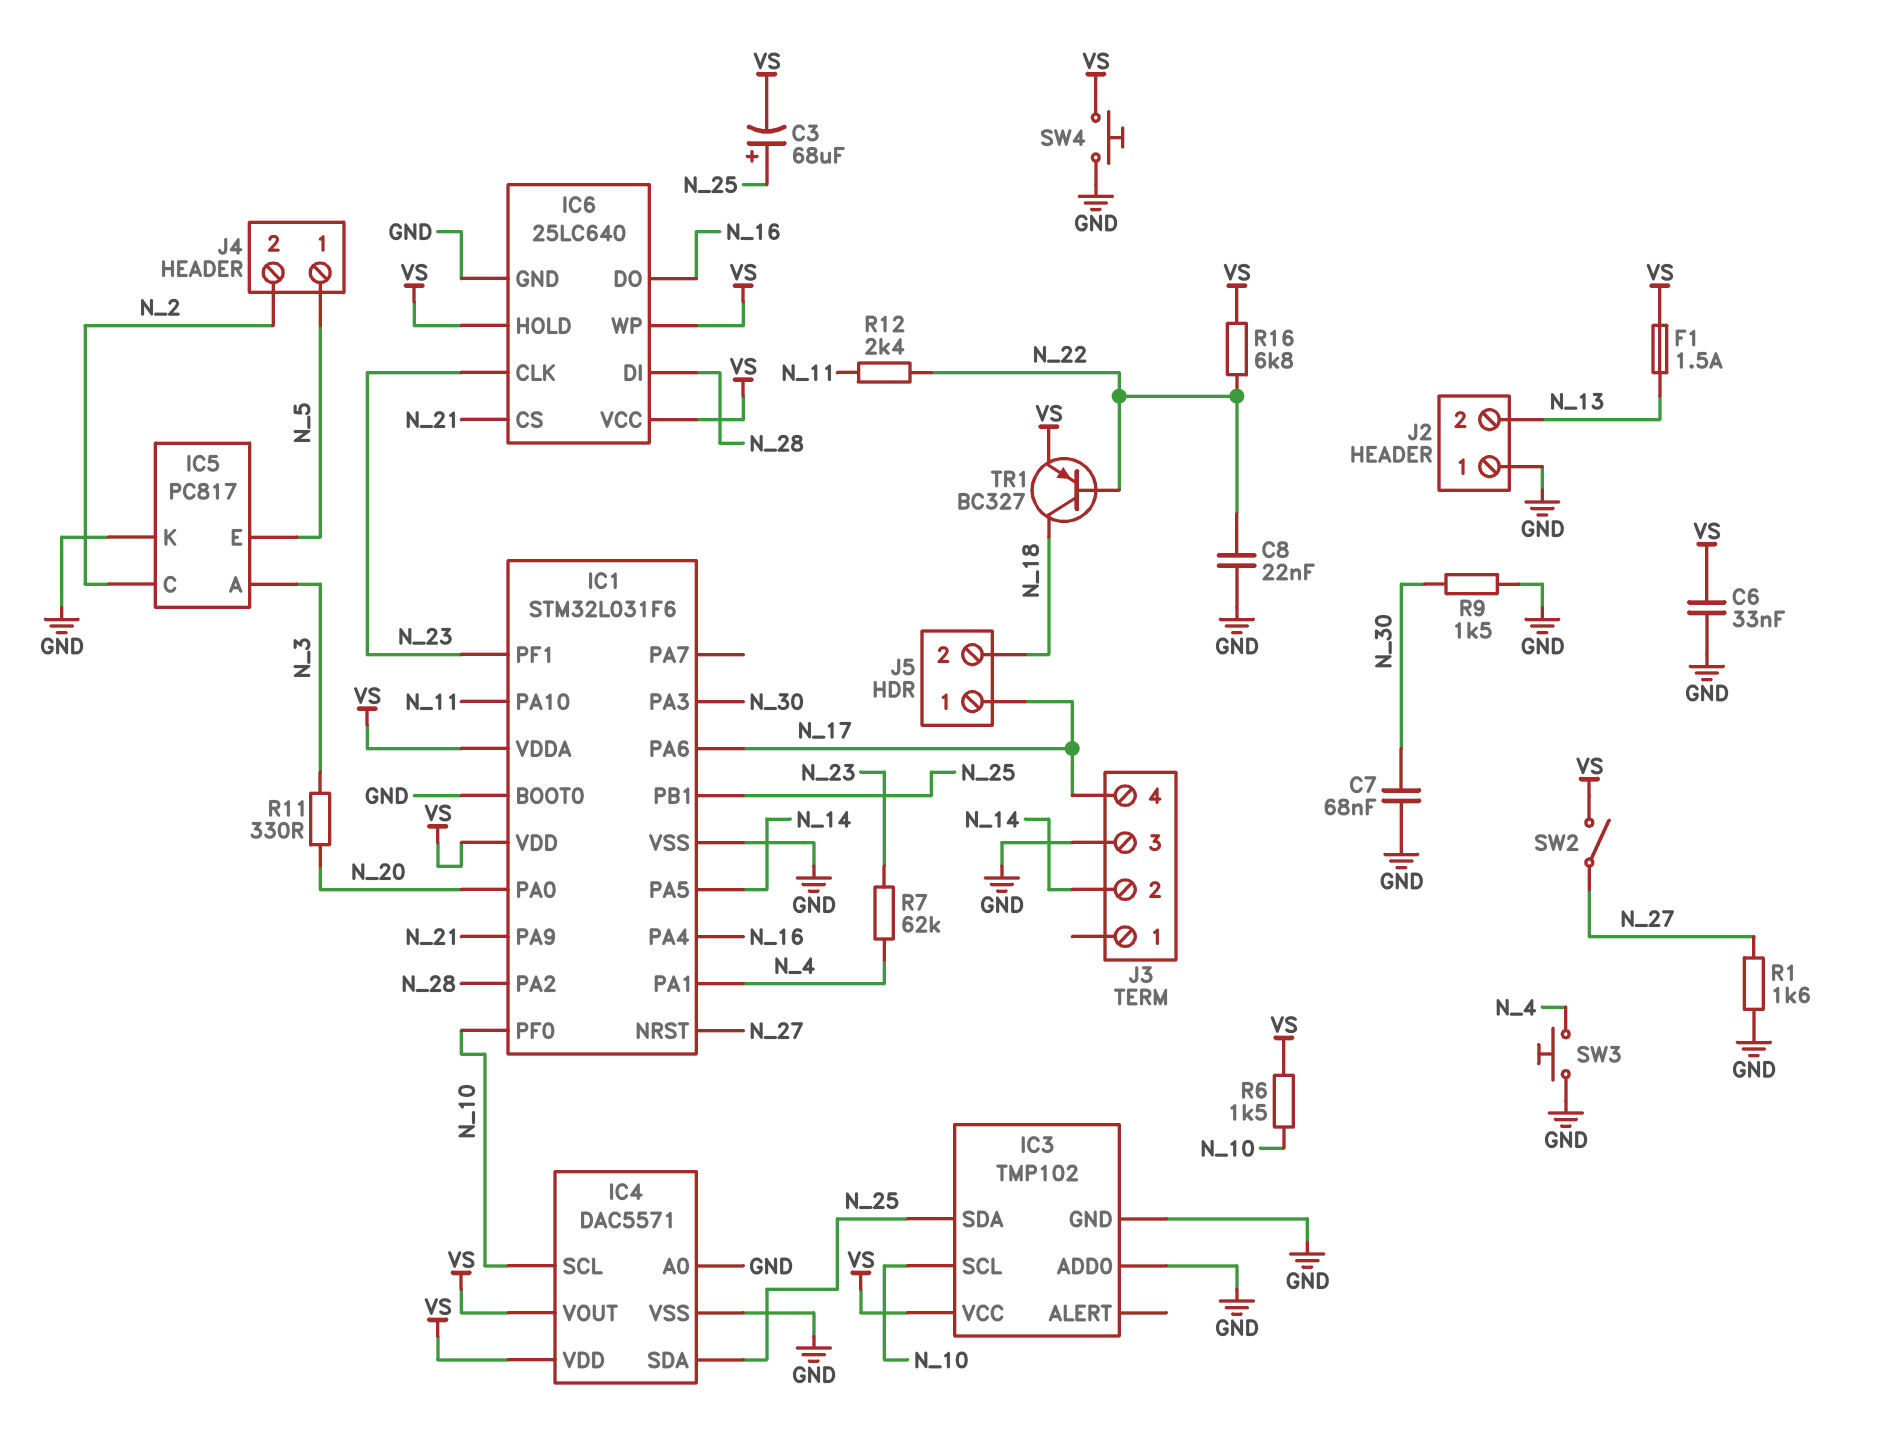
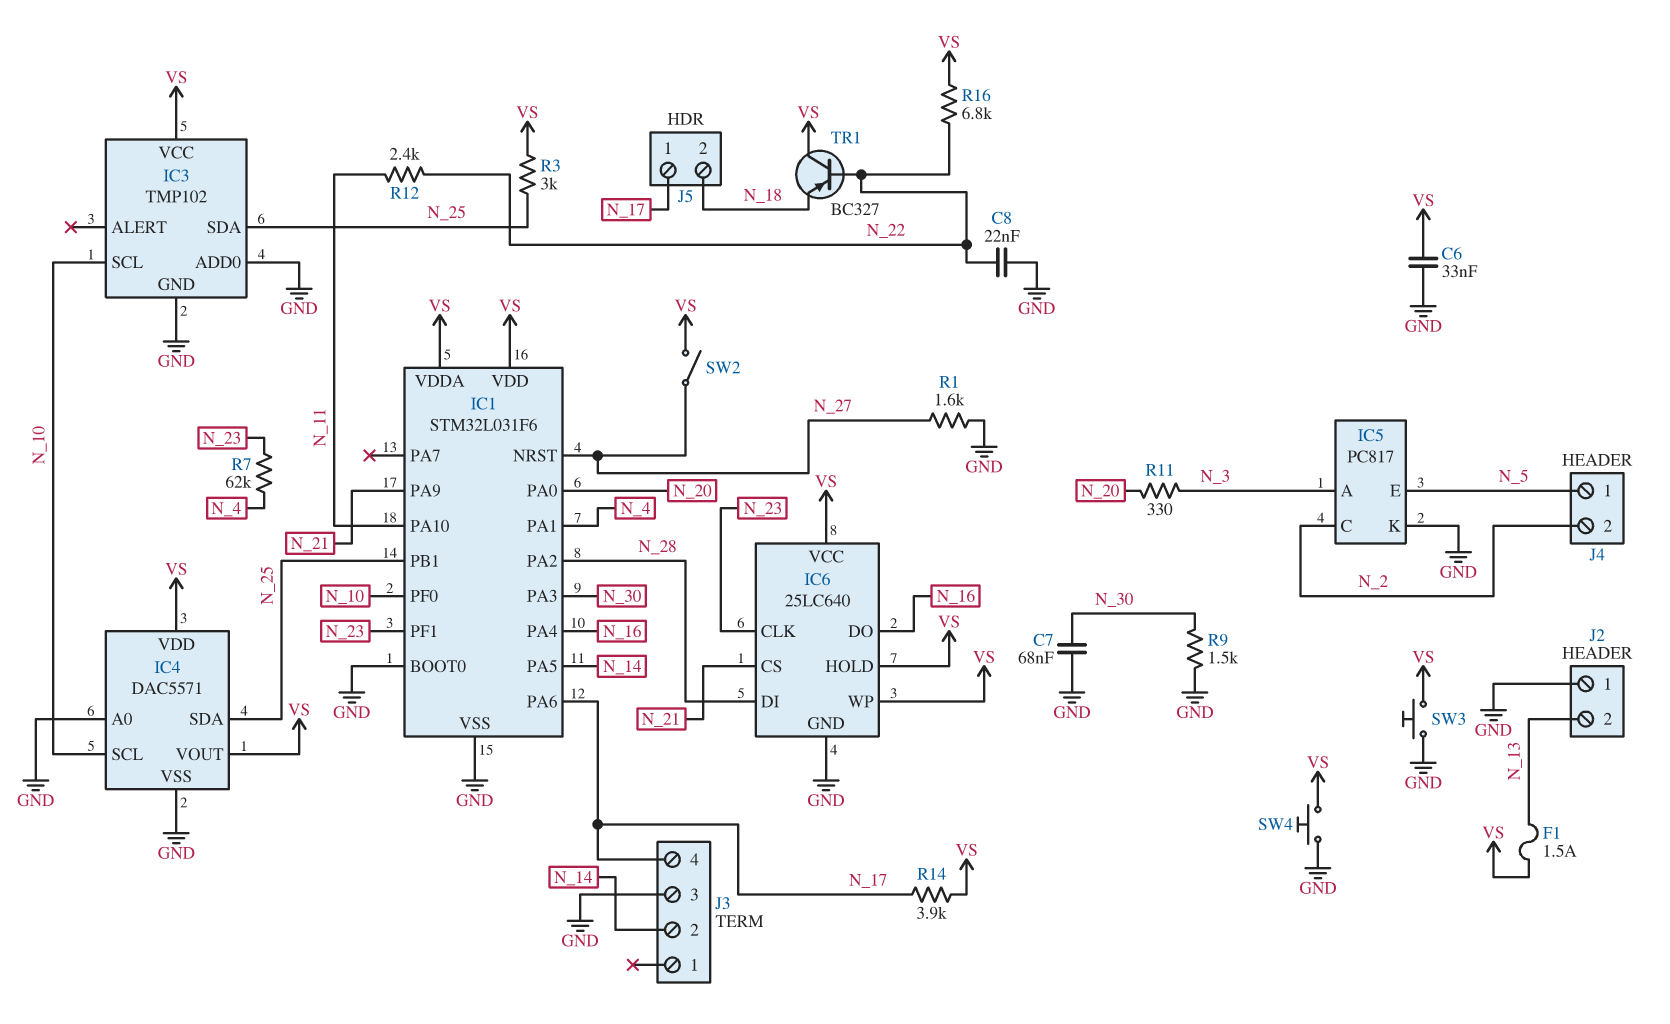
C3: 68uF (plus N_25, minus VS) -> none
R3: none -> 3k (N_25, VS)
R6: 1.5k (N_10, VS) -> none
R14: none -> 3.9k (N_17, VS)
SW3: button (GND, N_4) -> button (GND, VS)
TR1: PNP BC327 (B N_22, C N_18, E VS) -> PNP BC327 (B N_22, C VS, E N_18)

